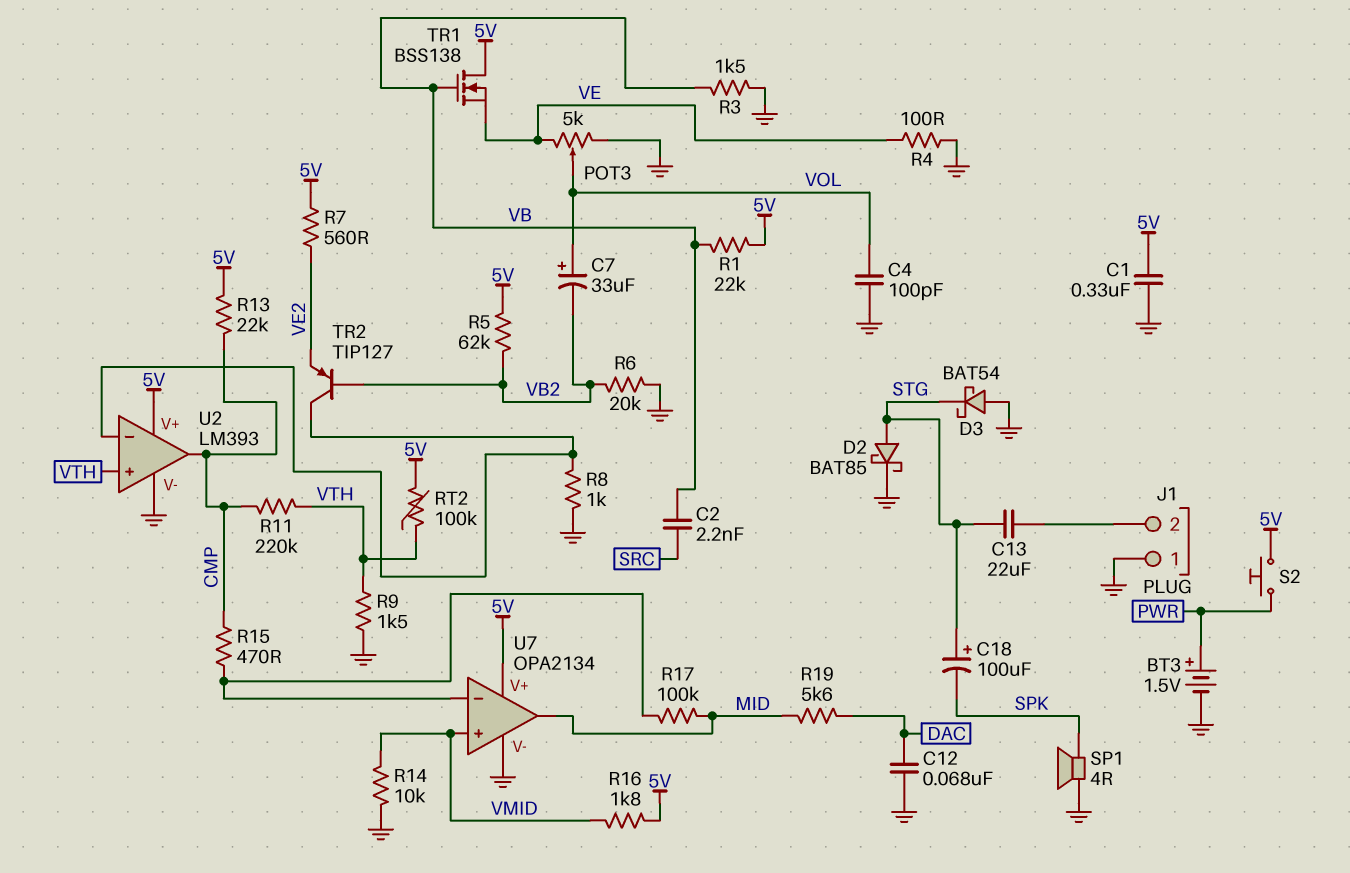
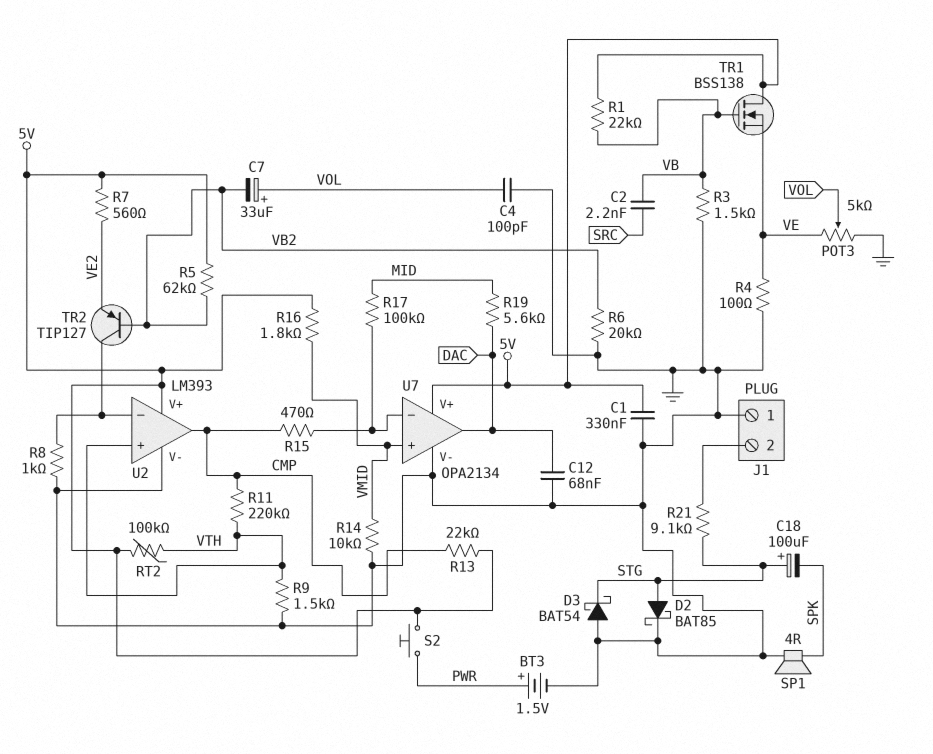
C13: 22uF (J1/2, STG) -> none
R21: none -> 9.1k (J1/2, STG)
U7 pin out: MID -> DAC

